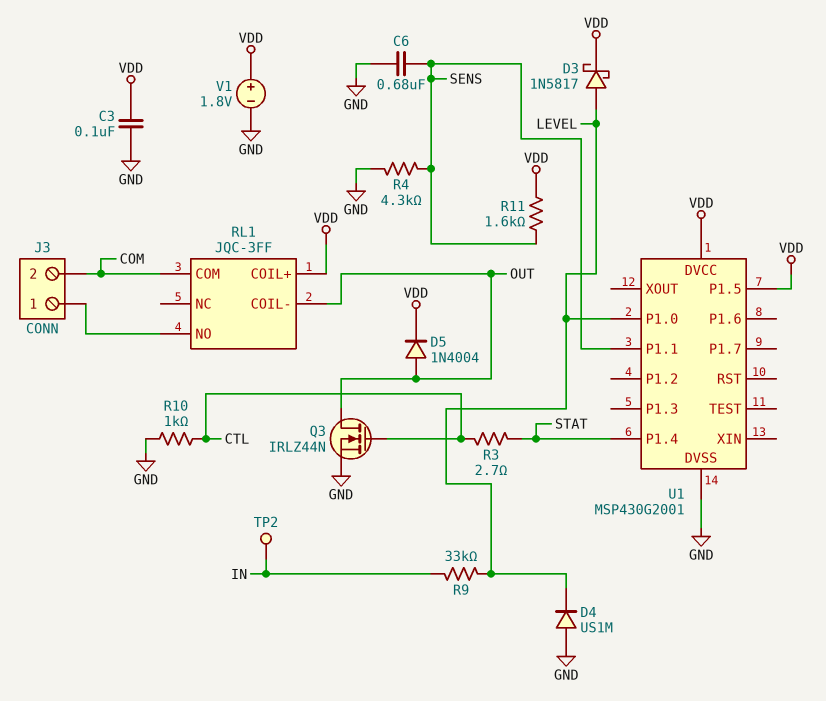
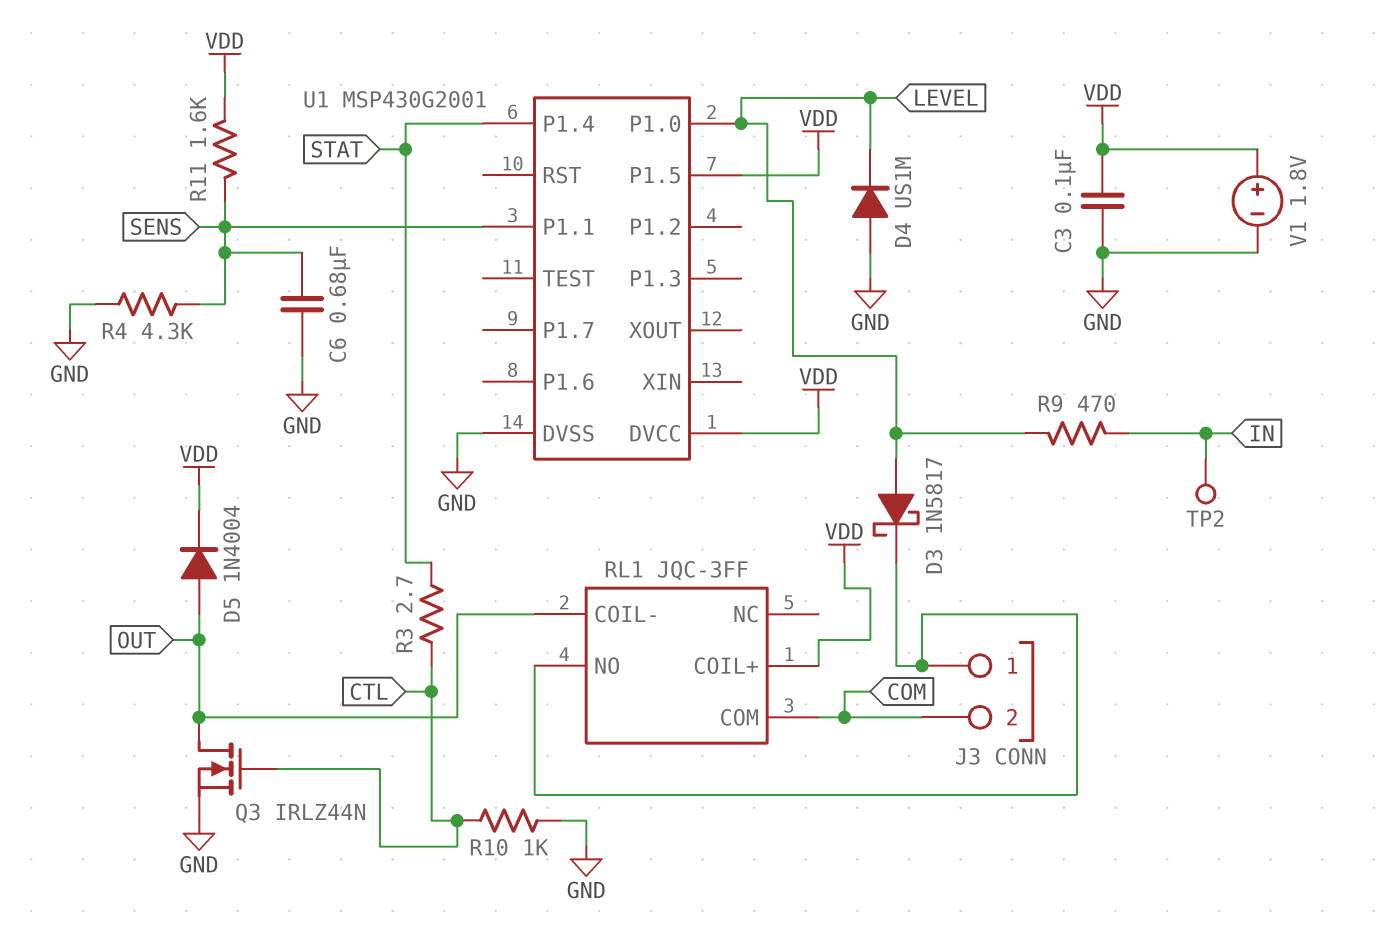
D3: schottky 1N5817 (A LEVEL, K VDD) -> schottky 1N5817 (A LEVEL, K J3/1)
R9: 33k (IN, LEVEL) -> 470 (IN, LEVEL)

